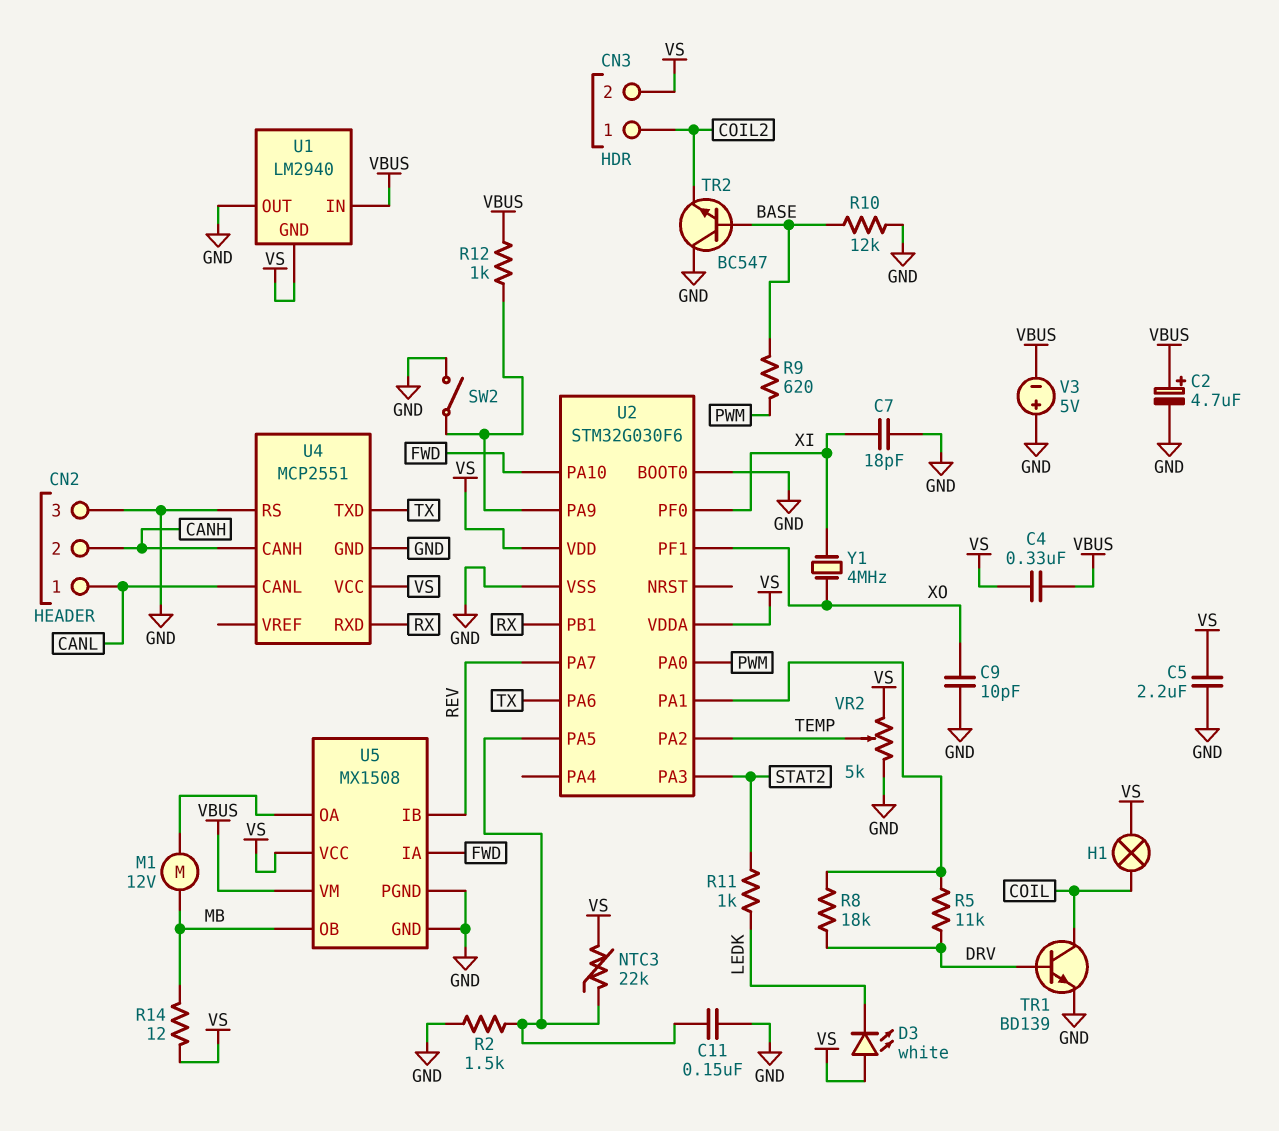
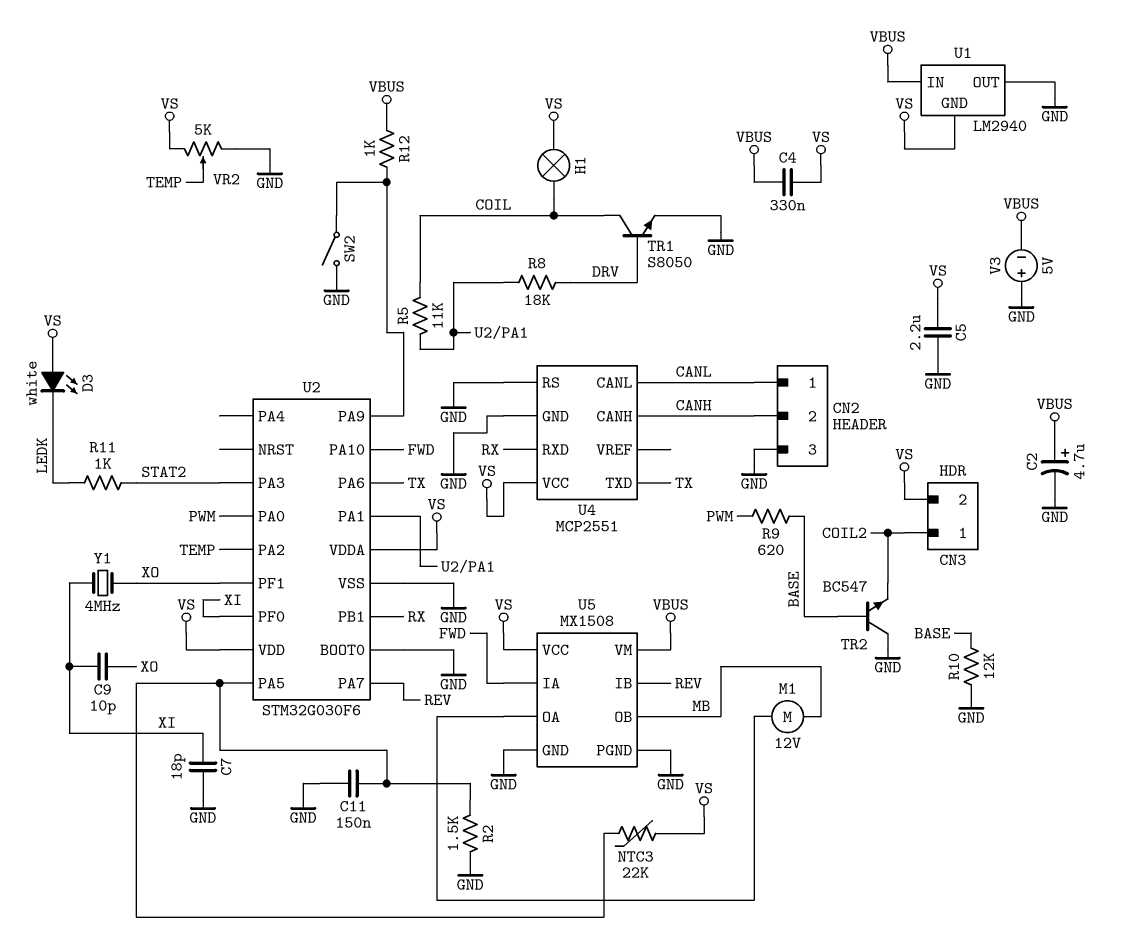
C9: 10pF (GND, XO) -> 10pF (XI, XO)
R5: 11k (DRV, U2/PA1) -> 11k (COIL, U2/PA1)
R14: 12 (MB, VS) -> none
TR1: NPN BD139 (B DRV, C COIL, E GND) -> NPN S8050 (B DRV, C COIL, E GND)

